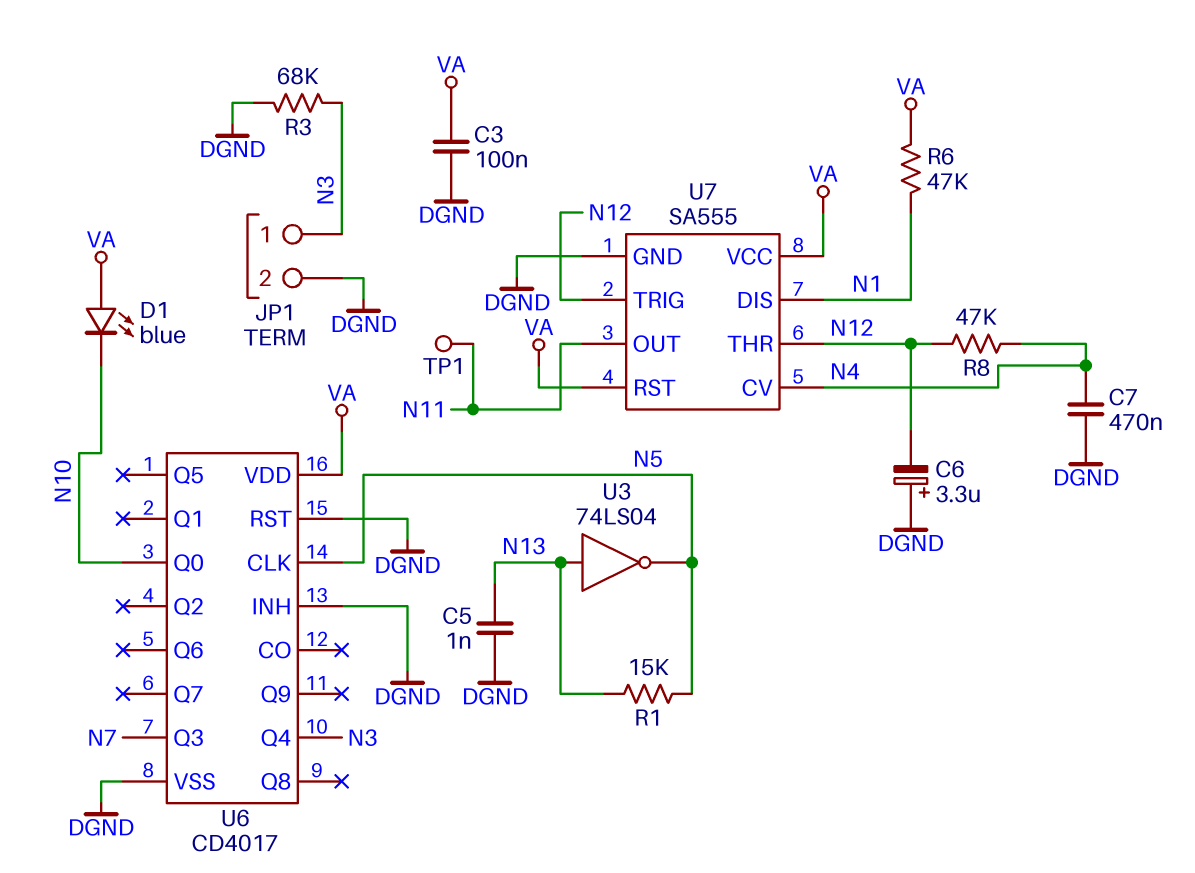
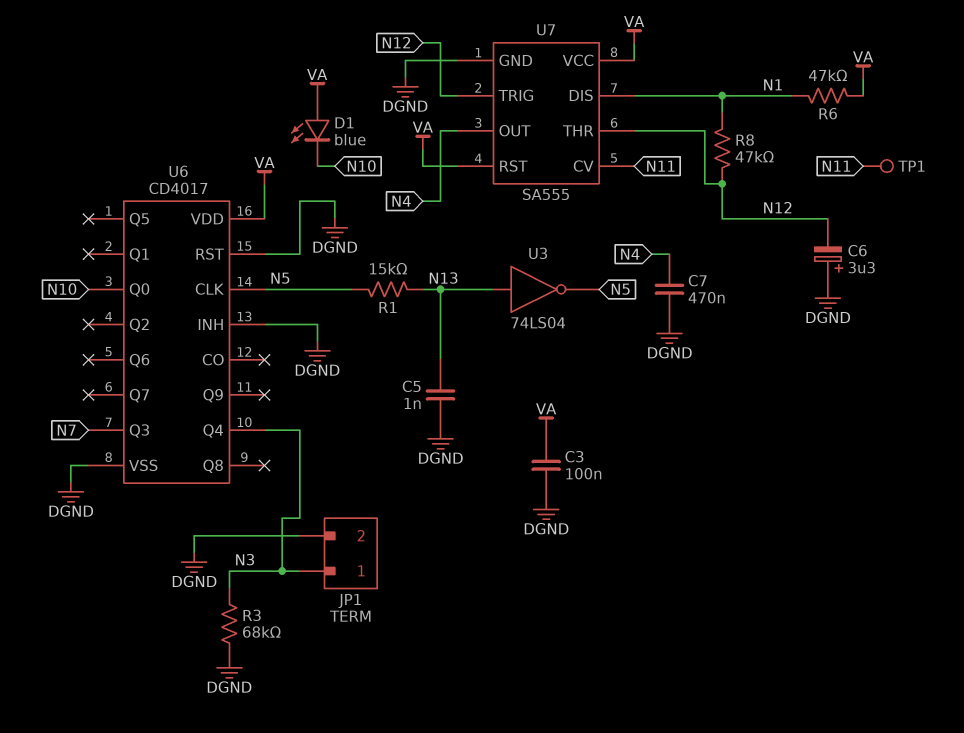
R8: 47k (N4, N12) -> 47k (N1, N12)
U7 pin CV: N4 -> N11
U7 pin OUT: N11 -> N4

